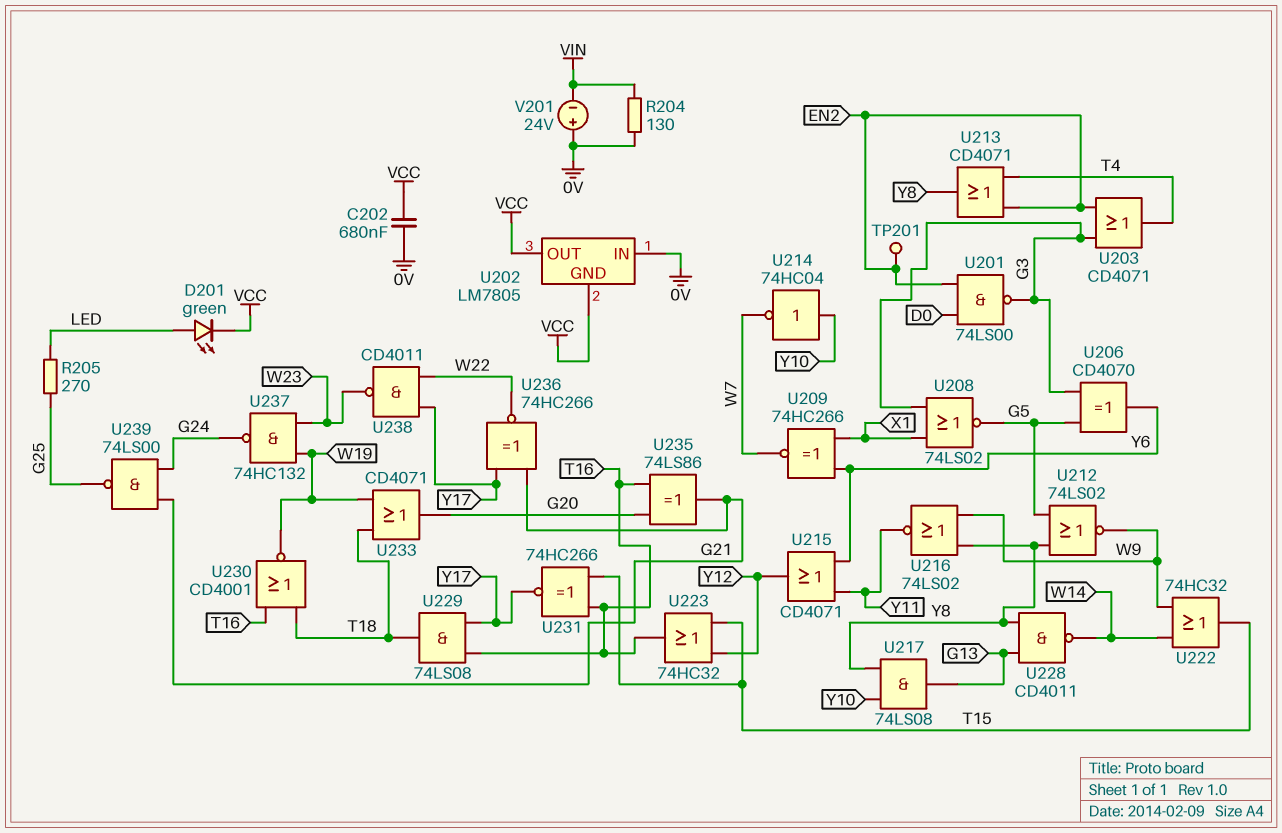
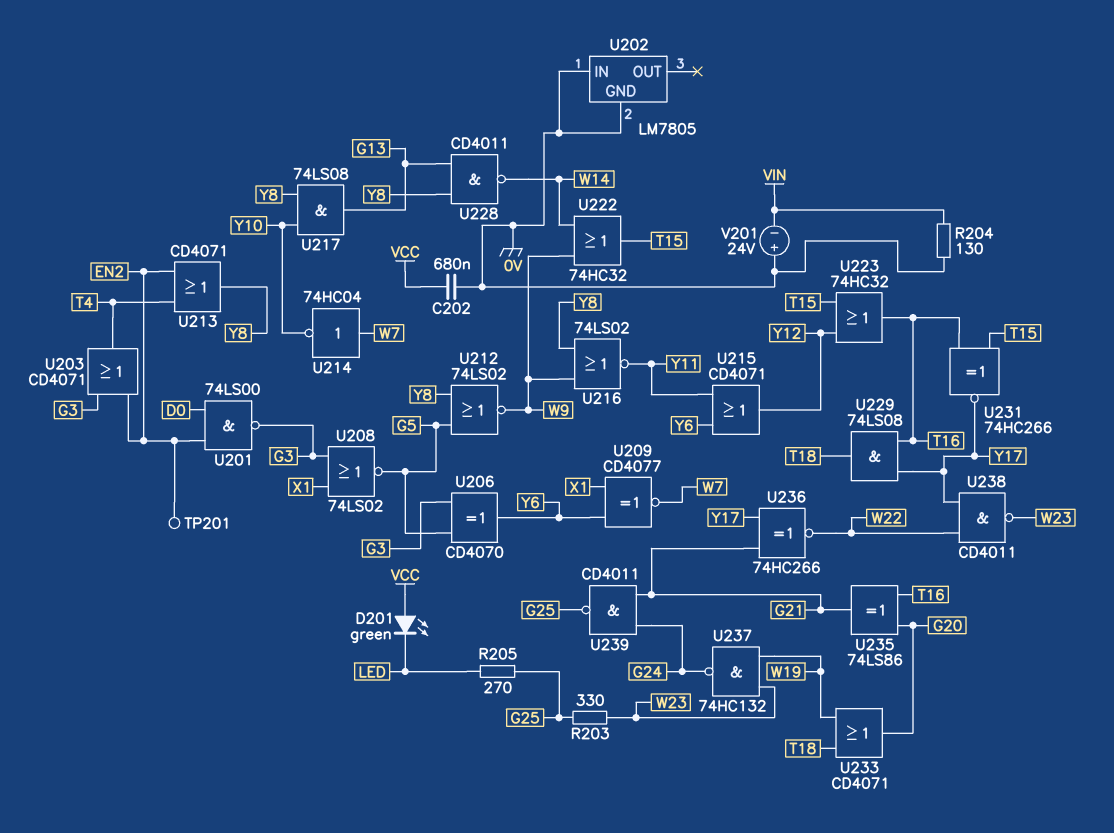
D201: LED green (A LED, K VCC) -> LED green (A VCC, K LED)
R203: none -> 330 (G25, W23)
U202 pin GND: VCC -> 0V
U202 pin OUT: VCC -> none
U209: XNOR 74HC266 (in X1, in Y6, out W7) -> XNOR CD4077 (in X1, in Y6, out W7)
U214: NOT 74HC04 (in Y10, out W7) -> NOT 74HC04 (in W7, out Y10)
U230: NOR CD4001 (in T16, in T18, out W19) -> none
U239: NAND 74LS00 (in G21, in G24, out G25) -> NAND CD4011 (in G21, in G24, out G25)

